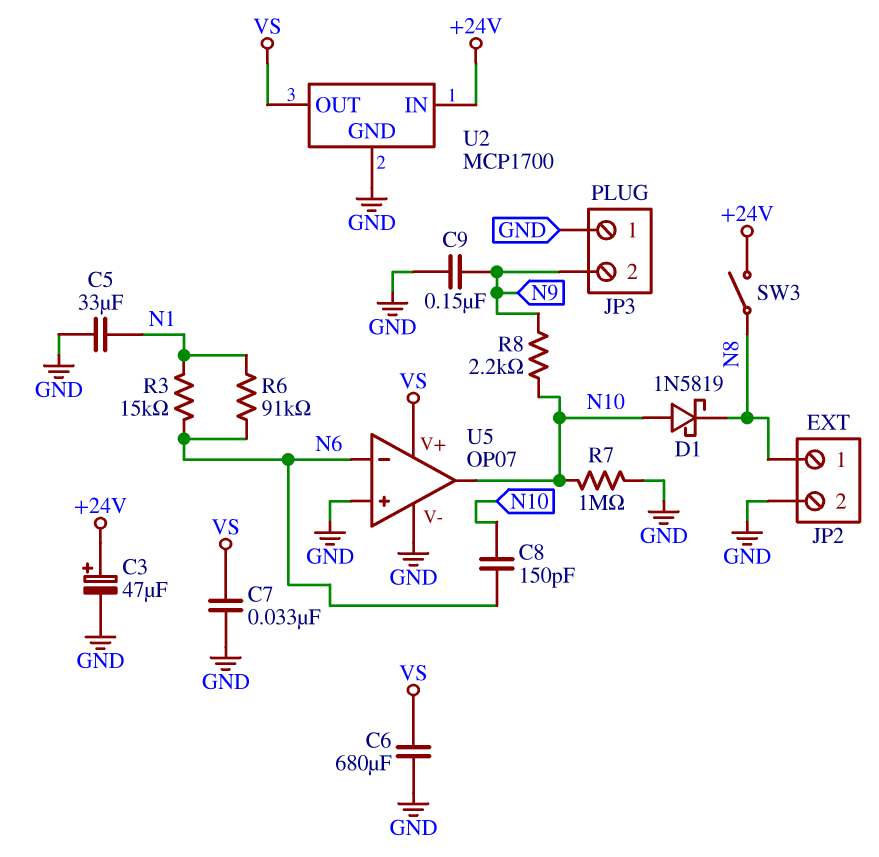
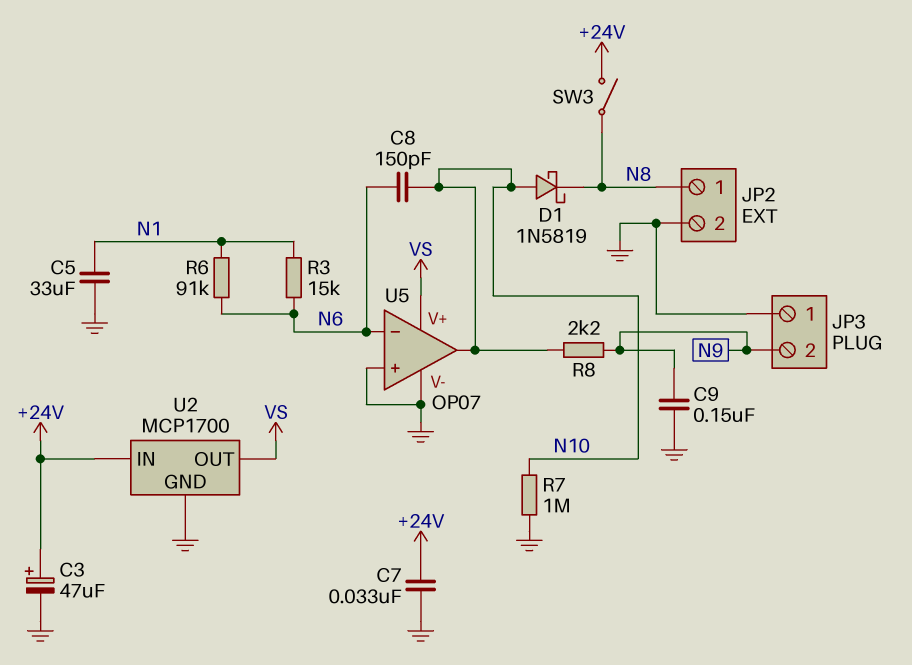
C6: 680uF (GND, VS) -> none
C7: 33nF (GND, VS) -> 33nF (+24V, GND)

